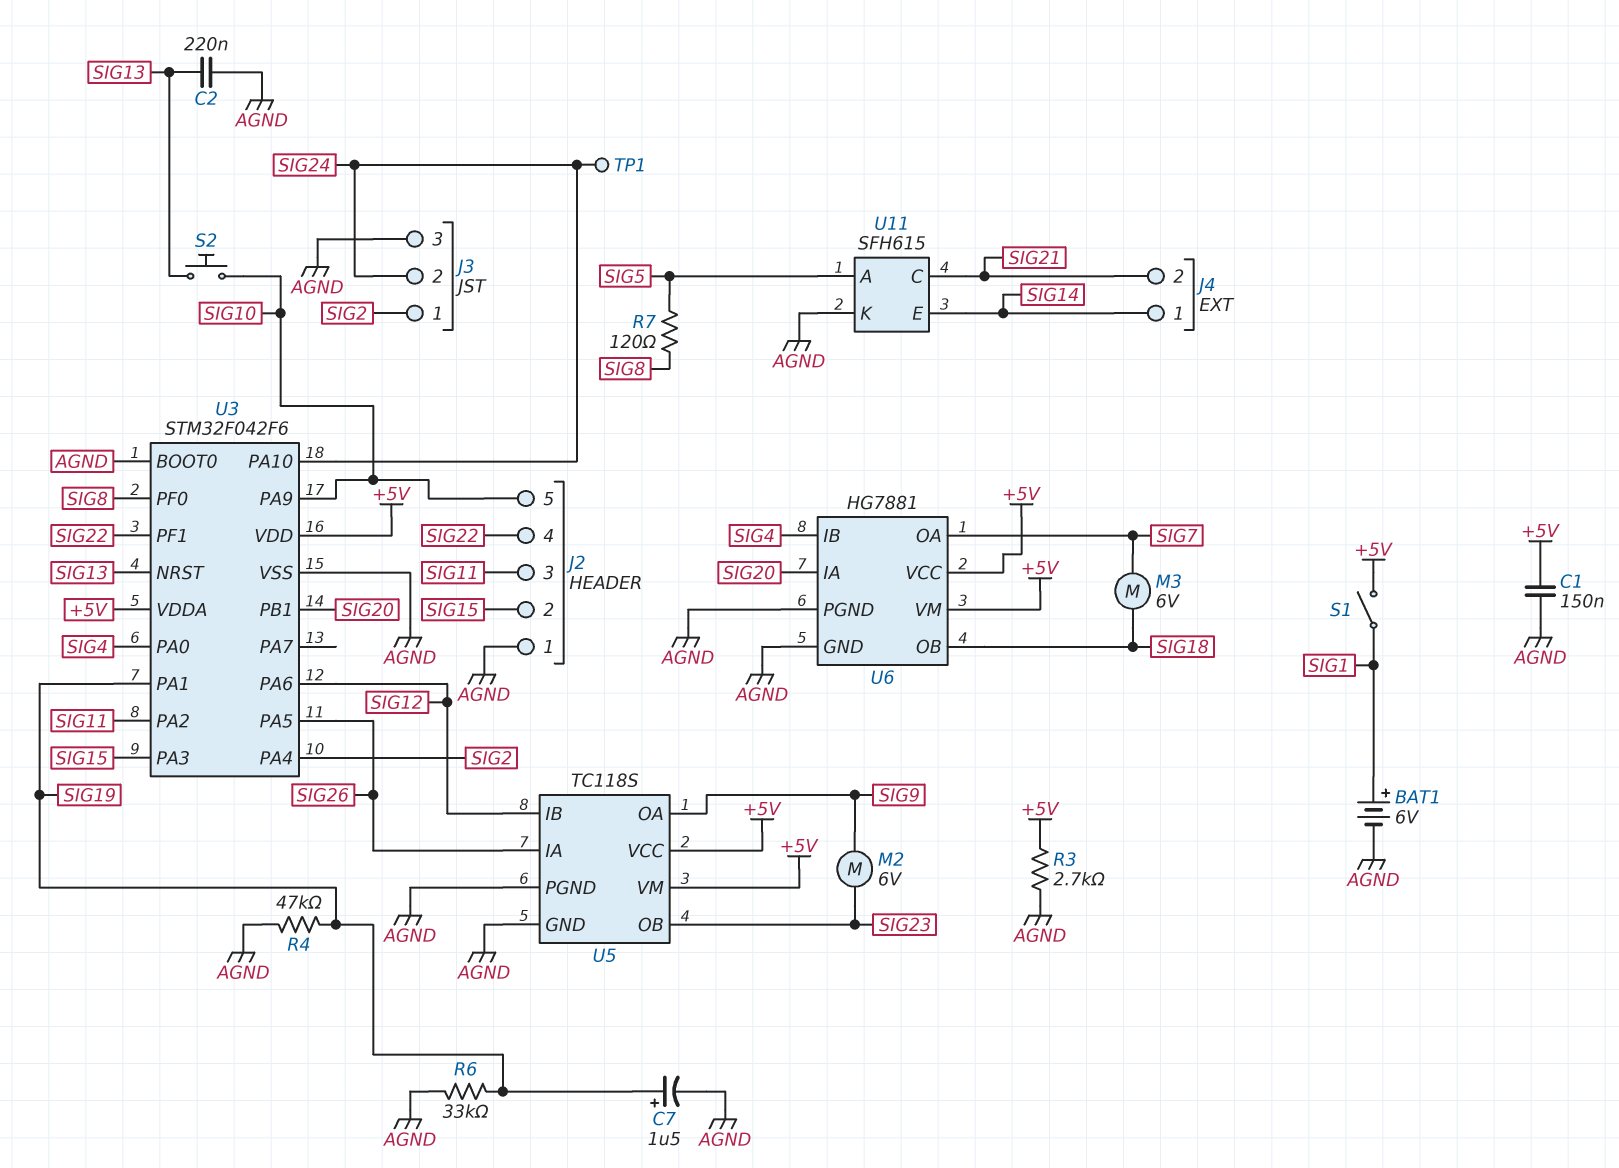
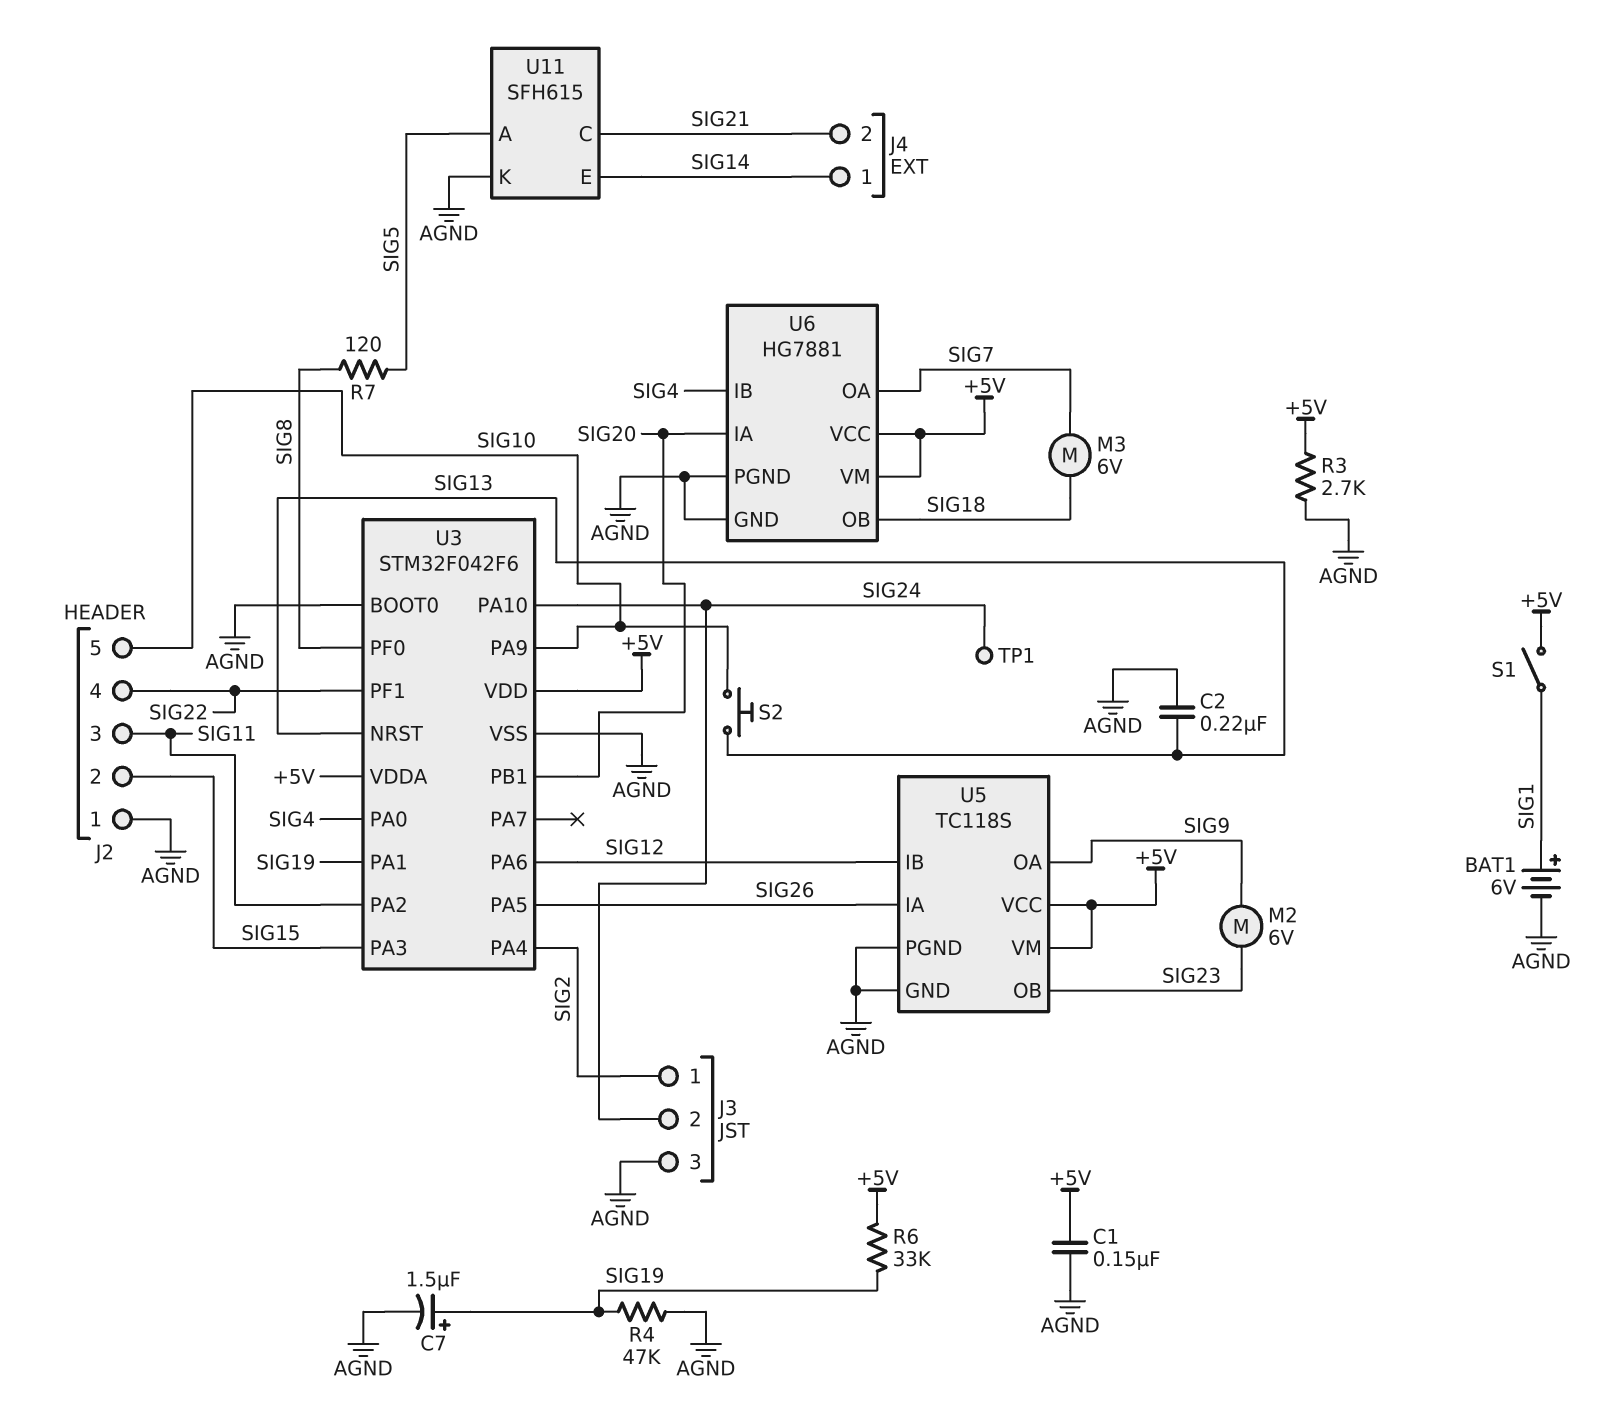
R6: 33k (AGND, SIG19) -> 33k (+5V, SIG19)

